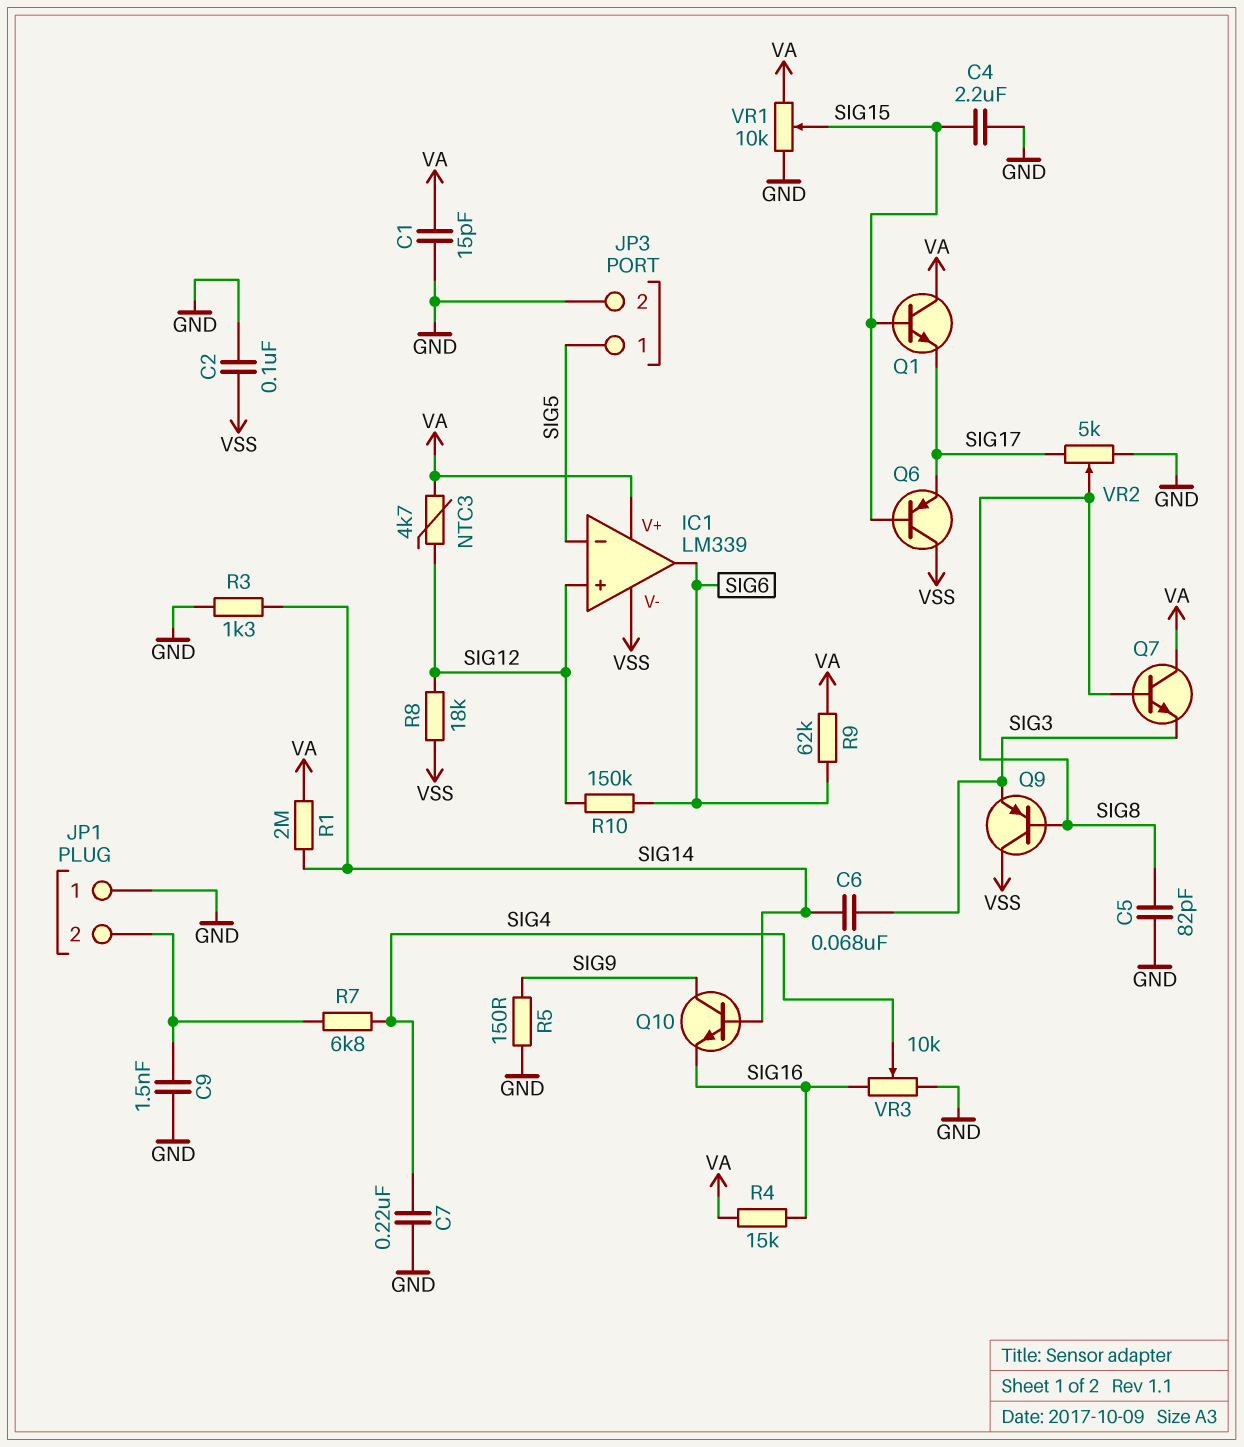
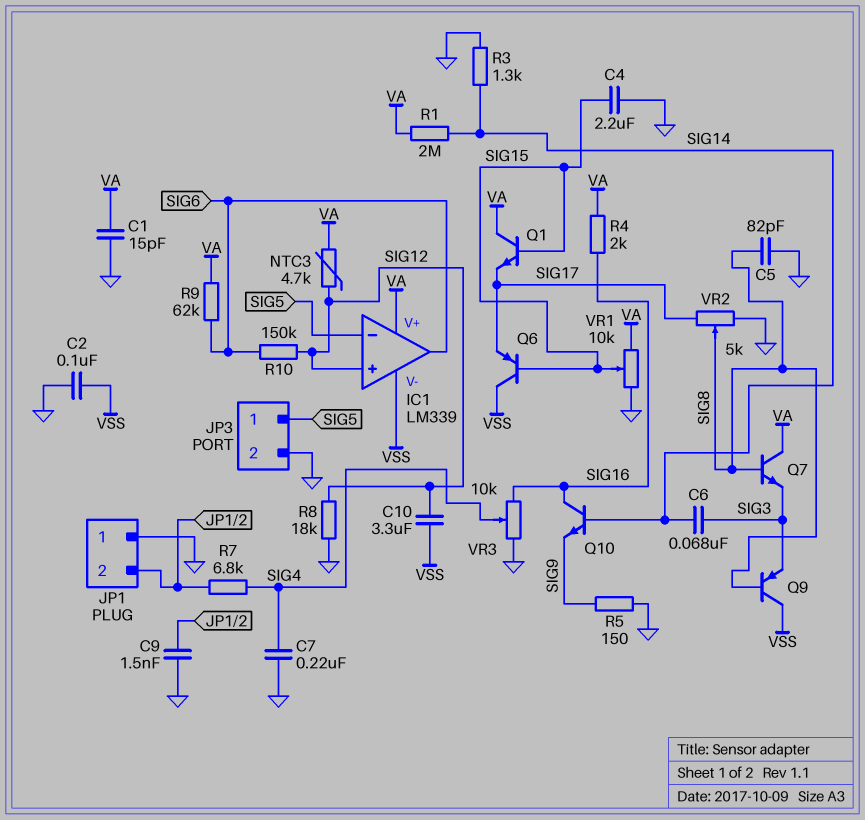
C10: none -> 3.3uF (SIG12, VSS)
Q10: NPN (B SIG14, C SIG9, E SIG16) -> NPN (B SIG14, C SIG16, E SIG9)
R4: 15k (SIG16, VA) -> 2k (SIG16, VA)
R8: 18k (SIG12, VSS) -> 18k (GND, SIG12)

